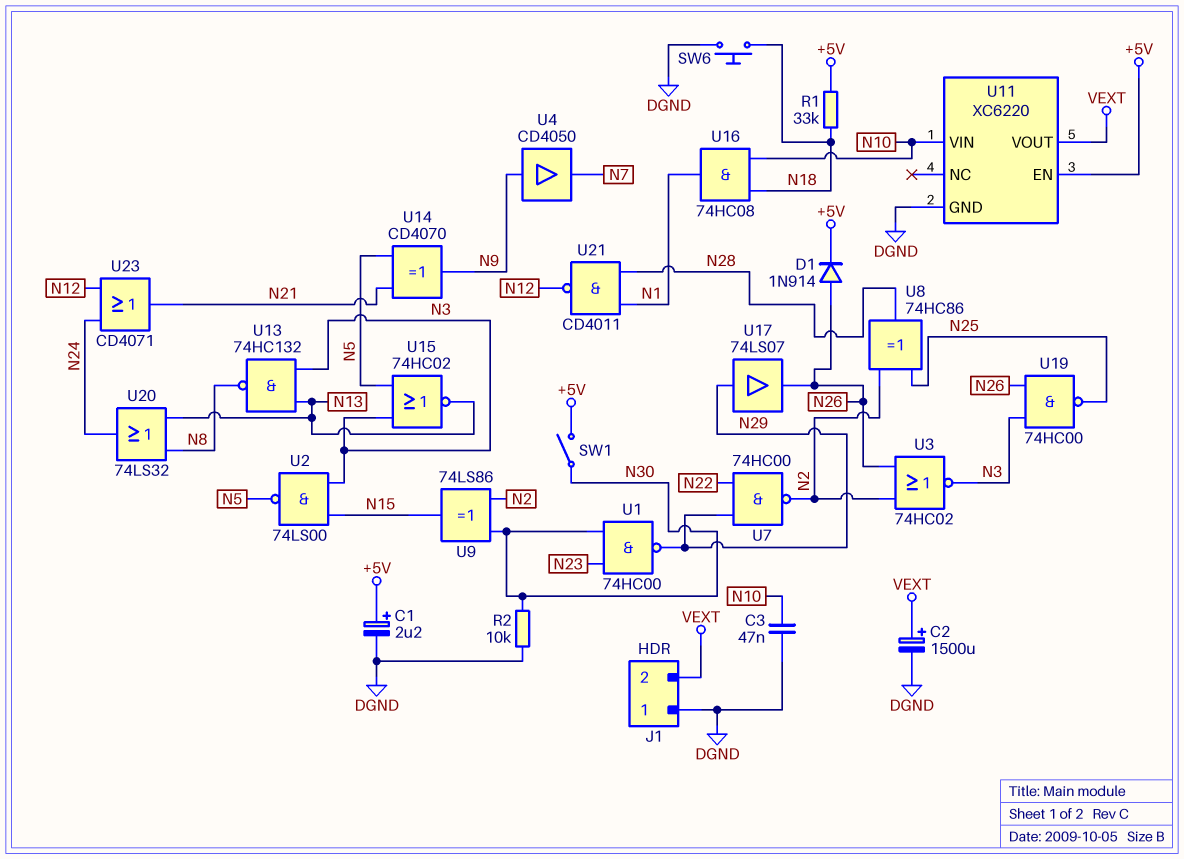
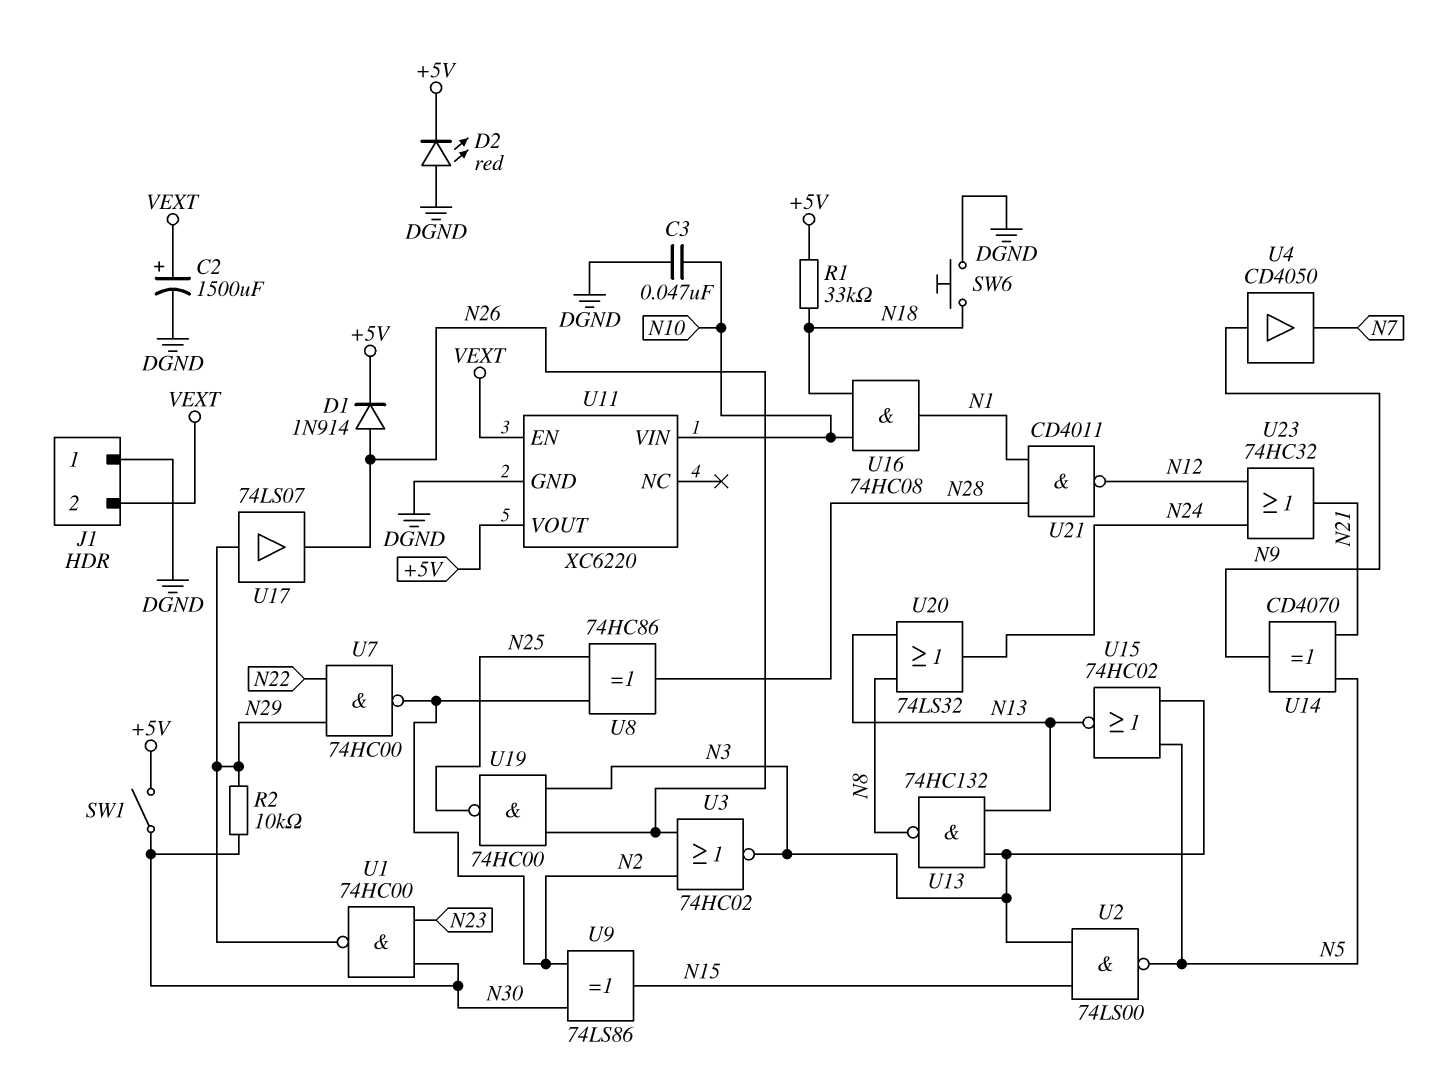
C1: 2.2uF (plus +5V, minus DGND) -> none
D2: none -> LED red (A DGND, K +5V)
R2: 10k (DGND, N30) -> 10k (N29, N30)
U11 pin EN: +5V -> VEXT
U11 pin VOUT: VEXT -> +5V
U23: OR CD4071 (in N12, in N24, out N21) -> OR 74HC32 (in N12, in N24, out N21)

